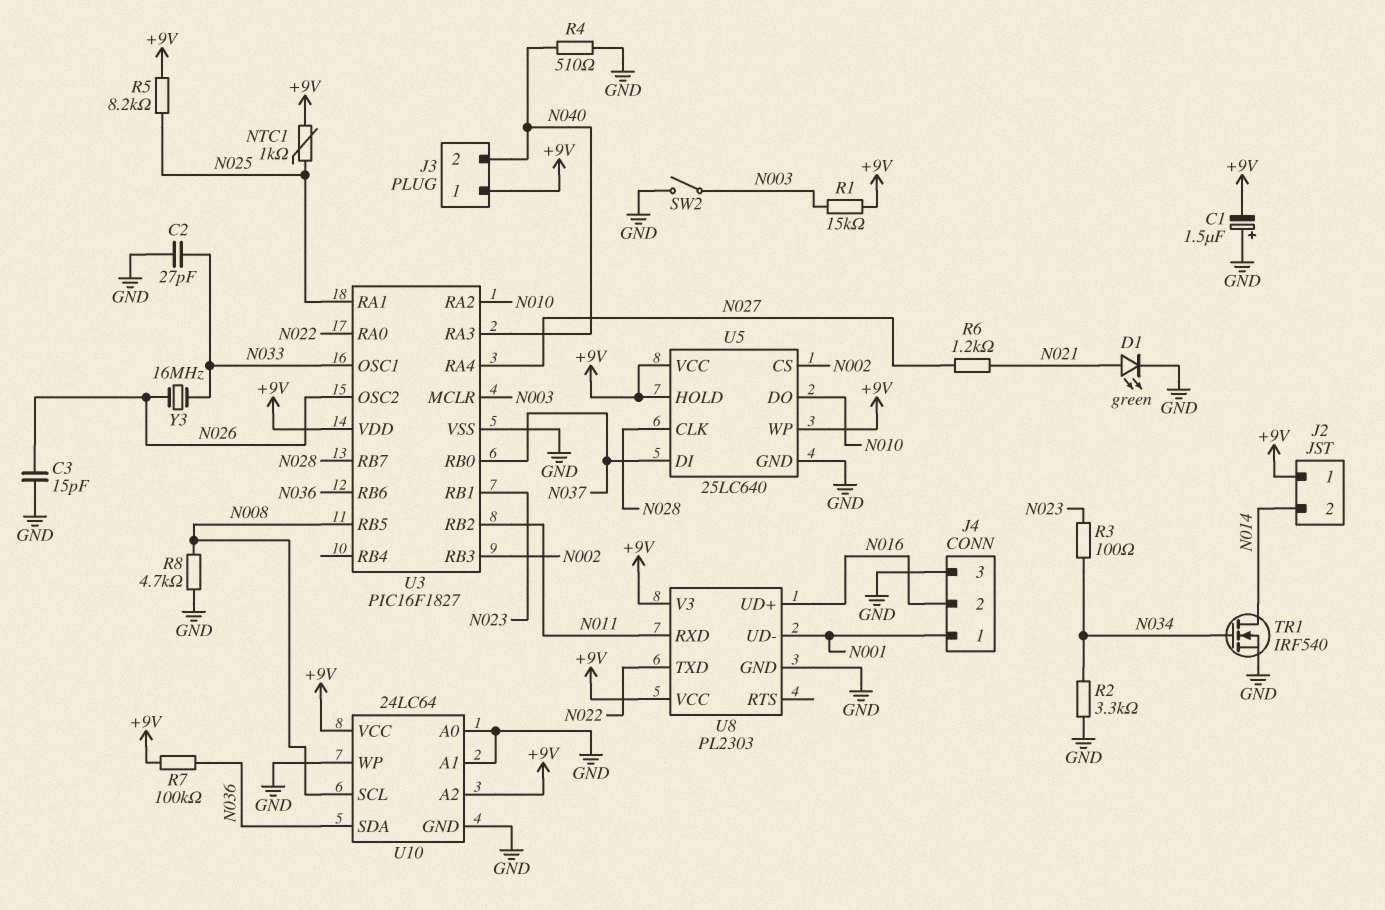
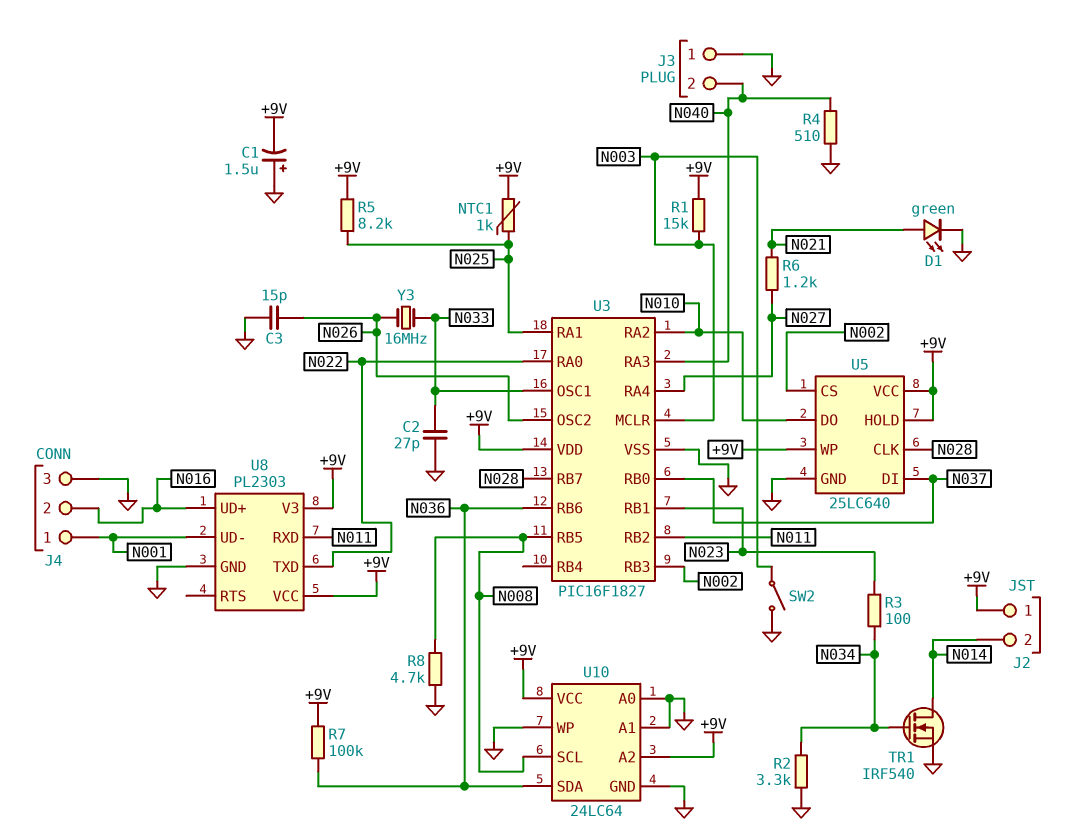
J3 pin 1: +9V -> GND

